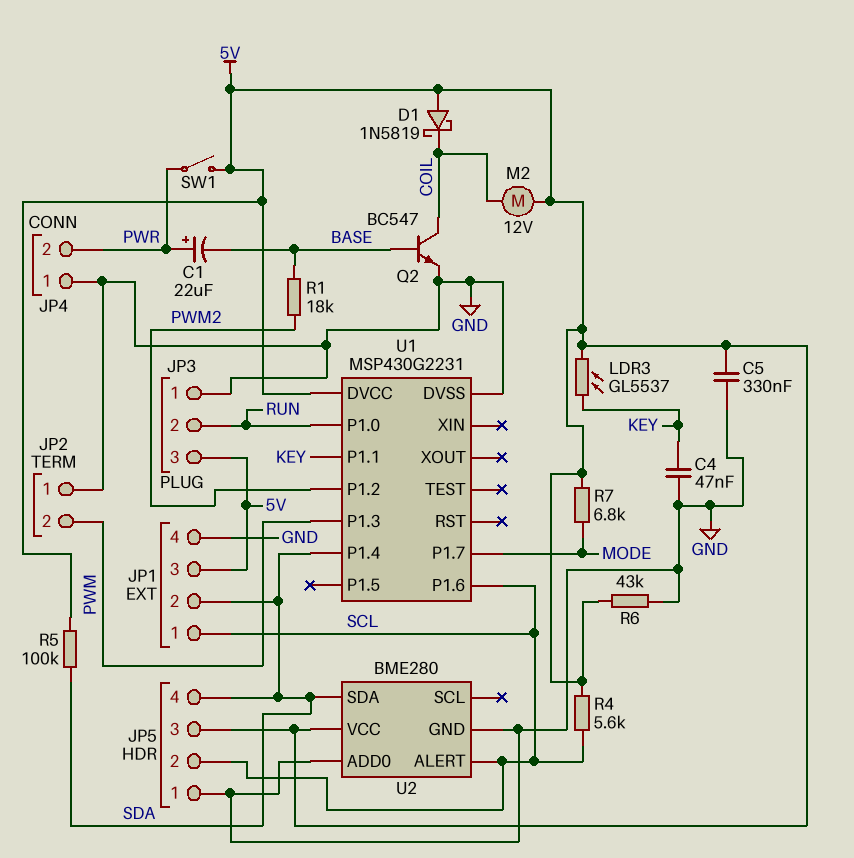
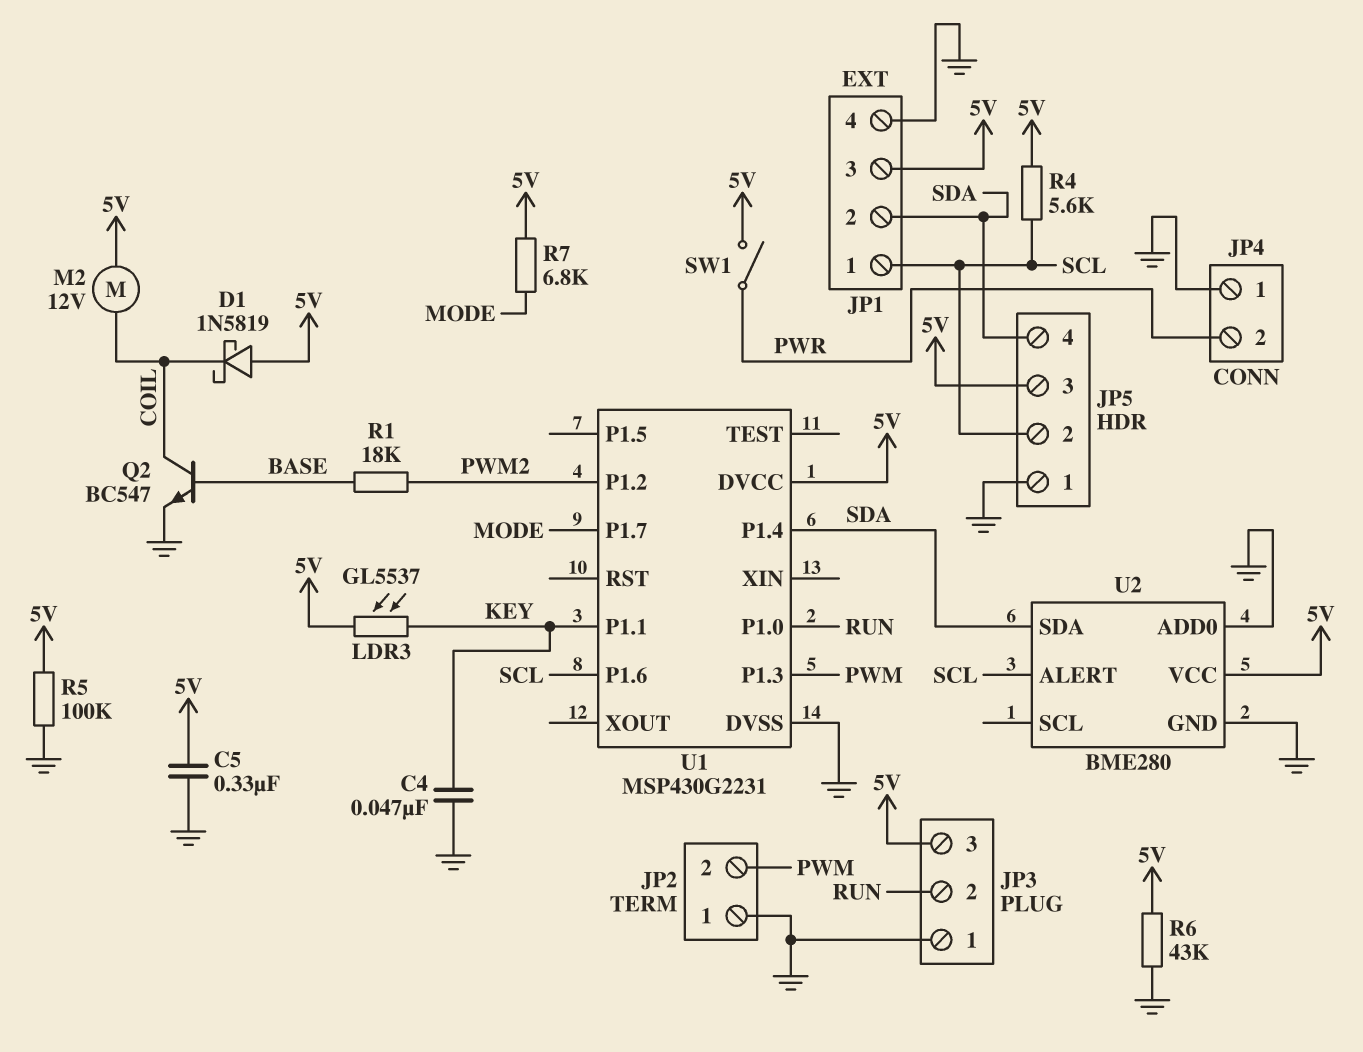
C1: 22uF (plus PWR, minus BASE) -> none
R5: 100k (5V, SDA) -> 100k (5V, GND)

